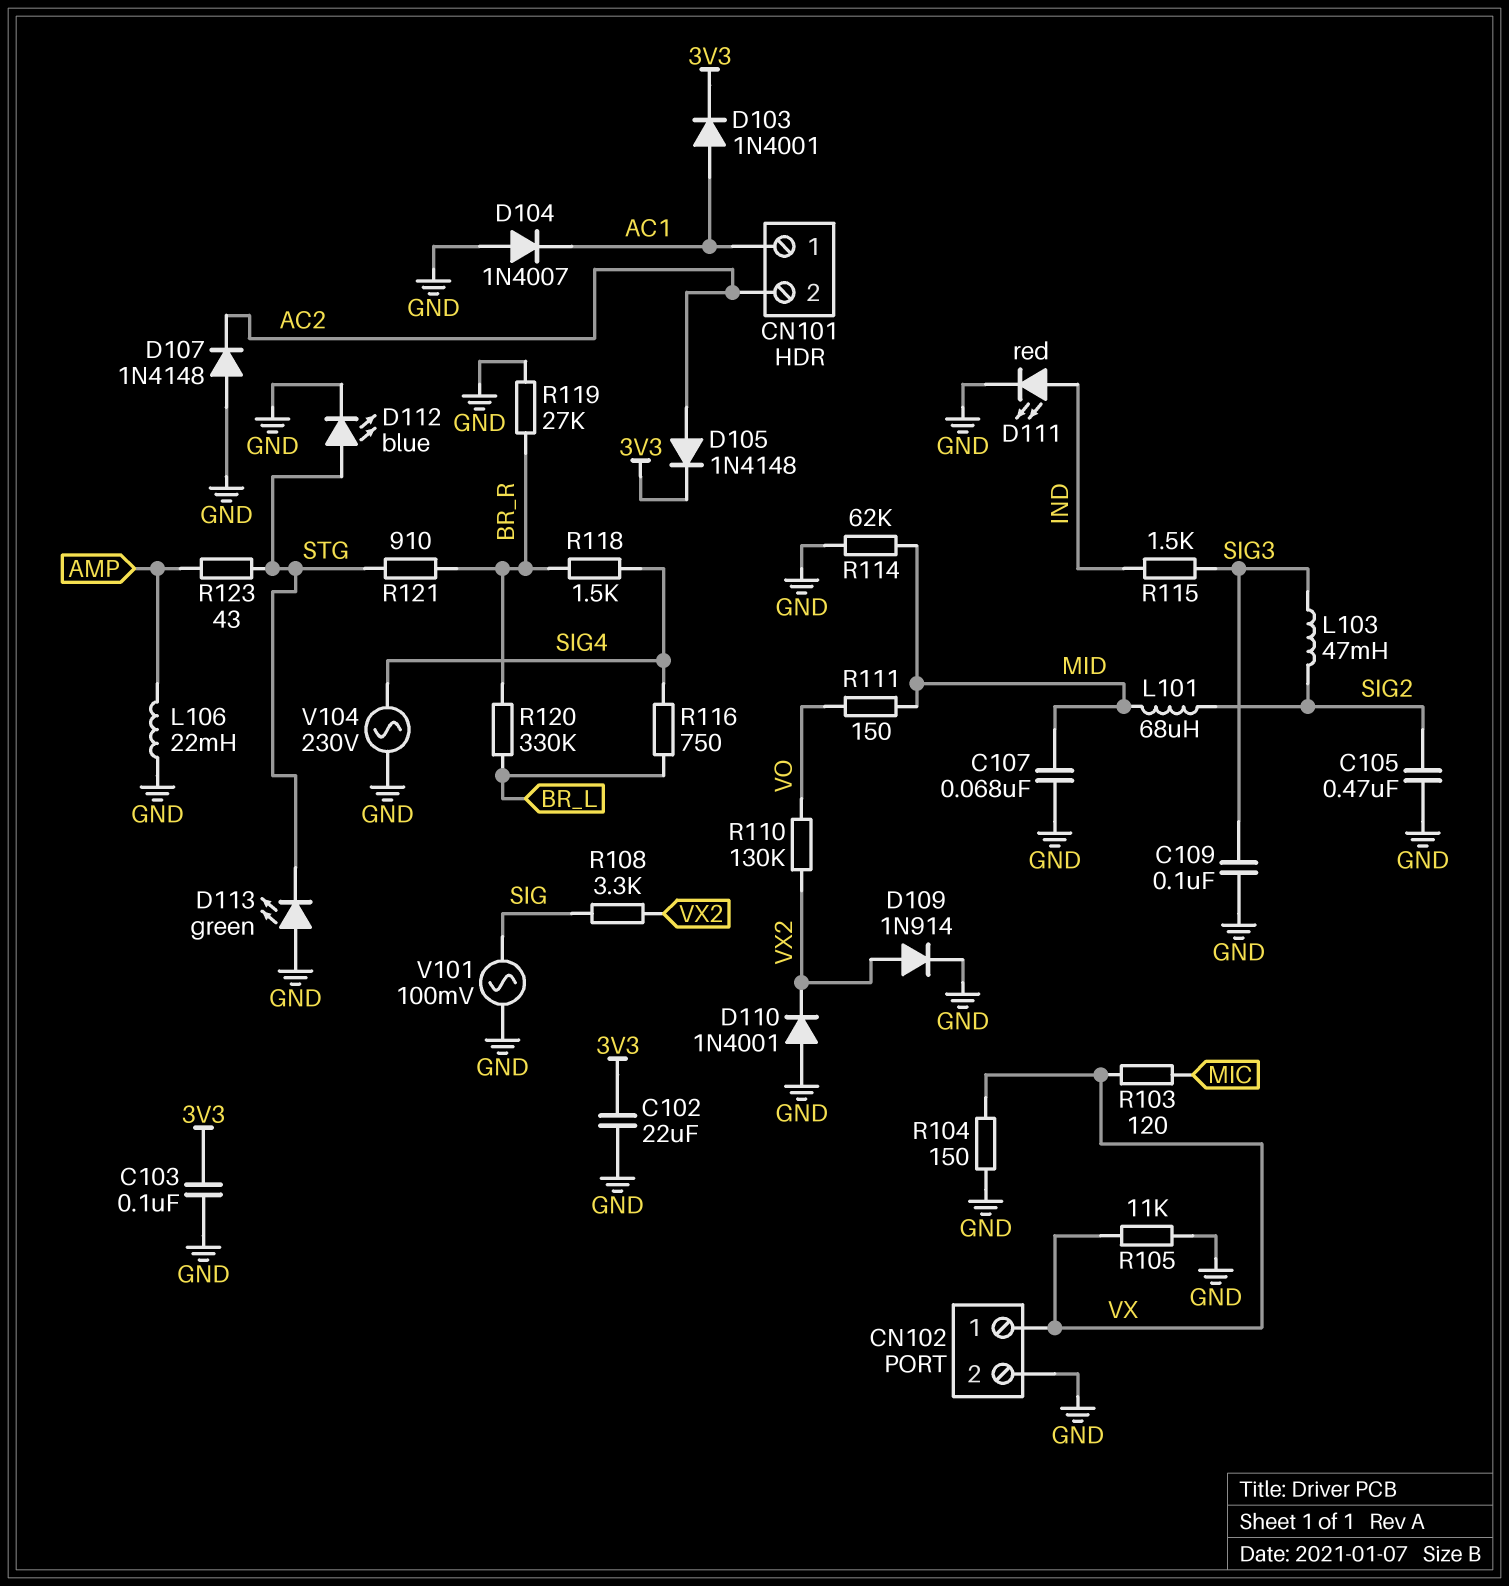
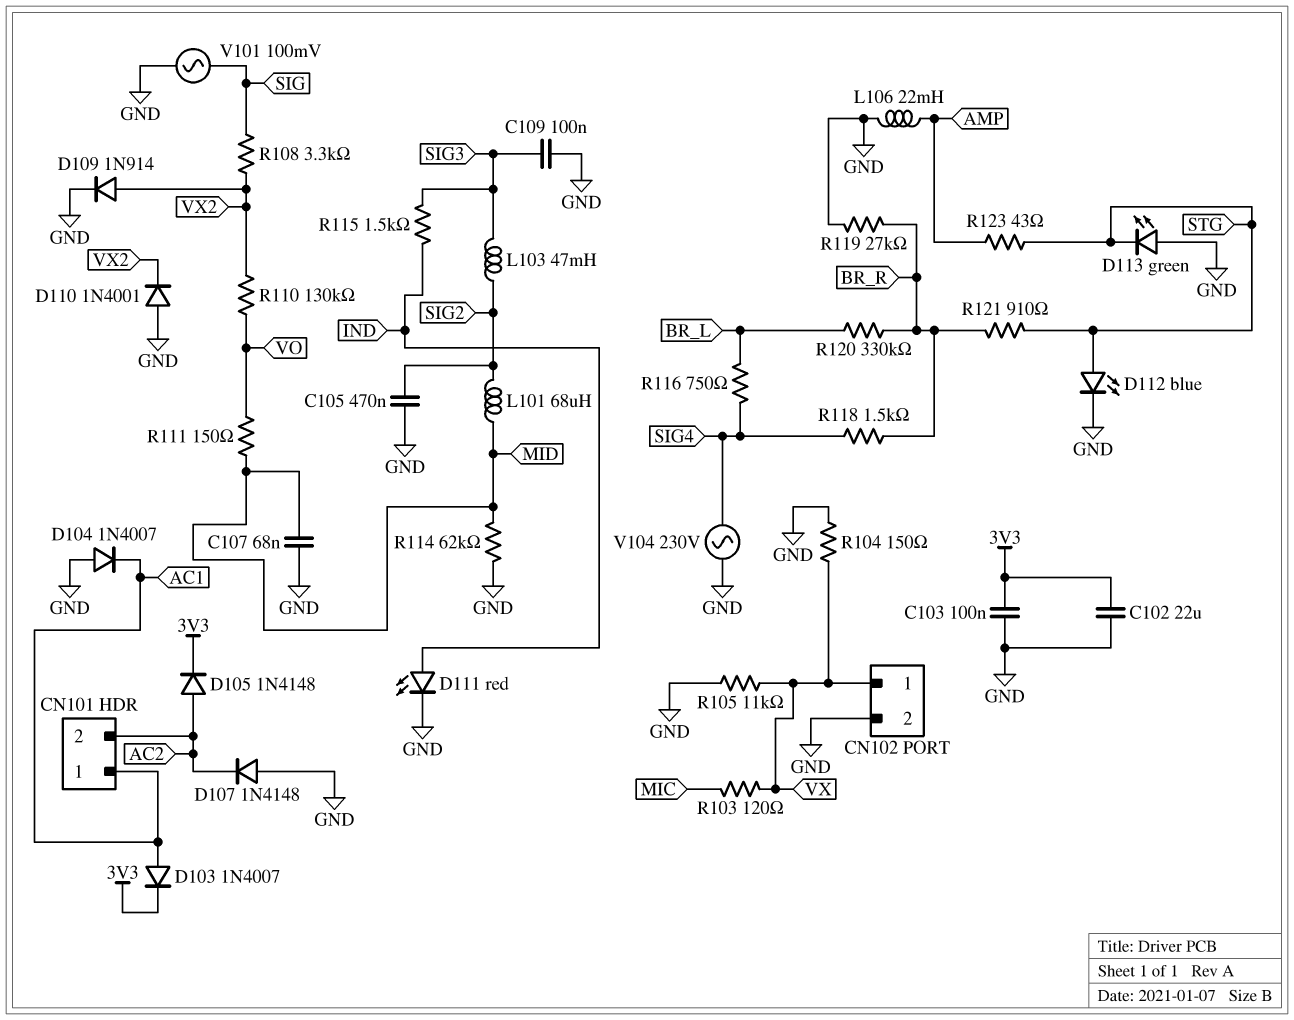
D103: diode 1N4001 (A AC1, K 3V3) -> diode 1N4007 (A AC1, K 3V3)

